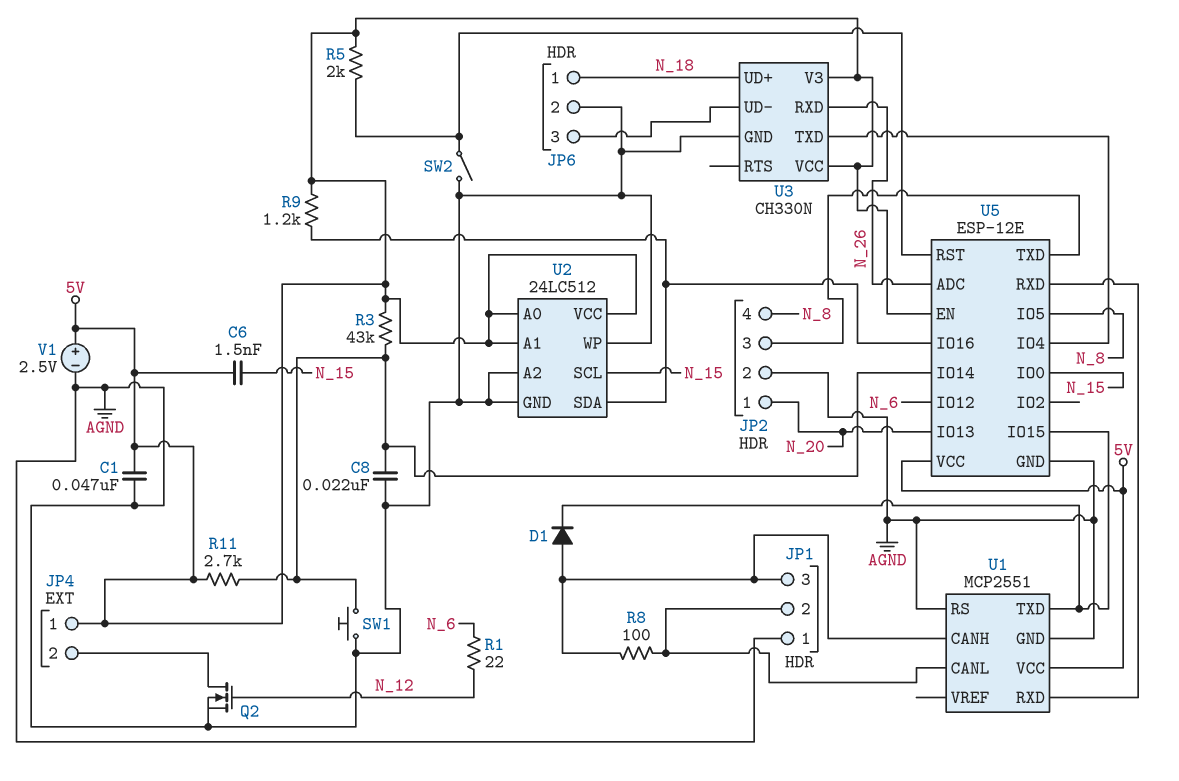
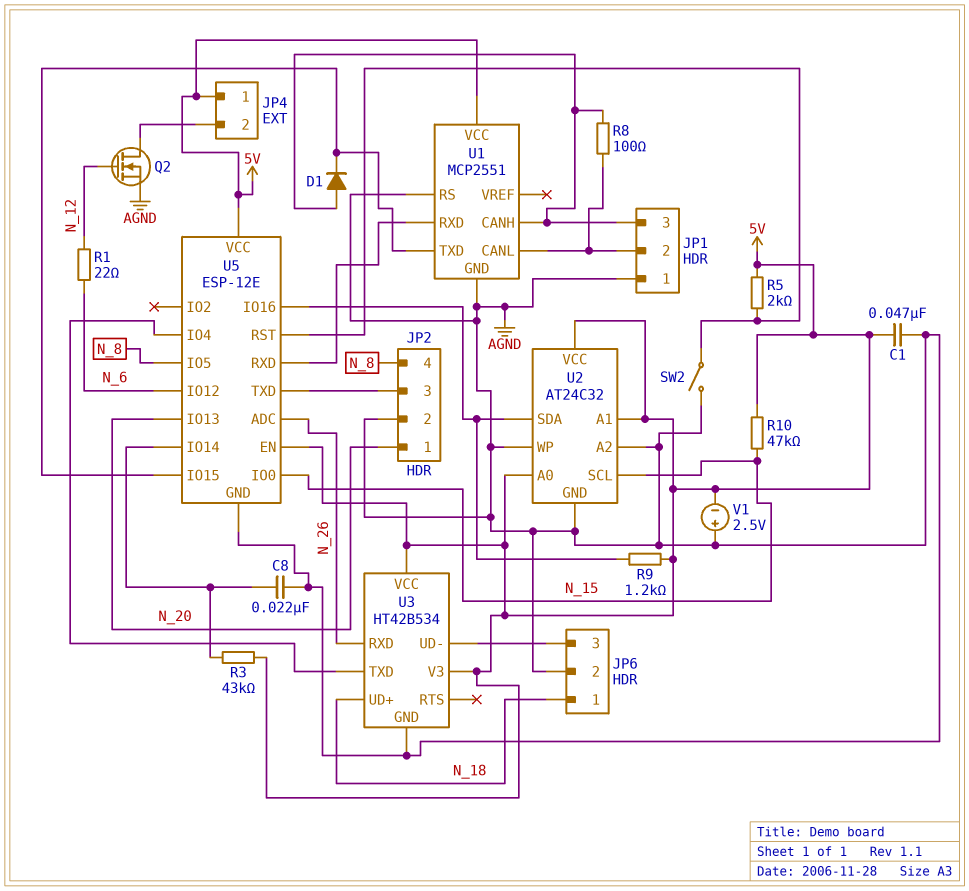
C6: 1.5nF (5V, N_15) -> none
R10: none -> 47k (5V, N_15)
R11: 2.7k (5V, U5/IO14) -> none
SW1: button (AGND, U5/IO14) -> none
U2: 24LC512 -> AT24C32
U3: CH330N -> HT42B534
V1: 2.5V (plus 5V, minus AGND) -> 2.5V (plus AGND, minus 5V)

